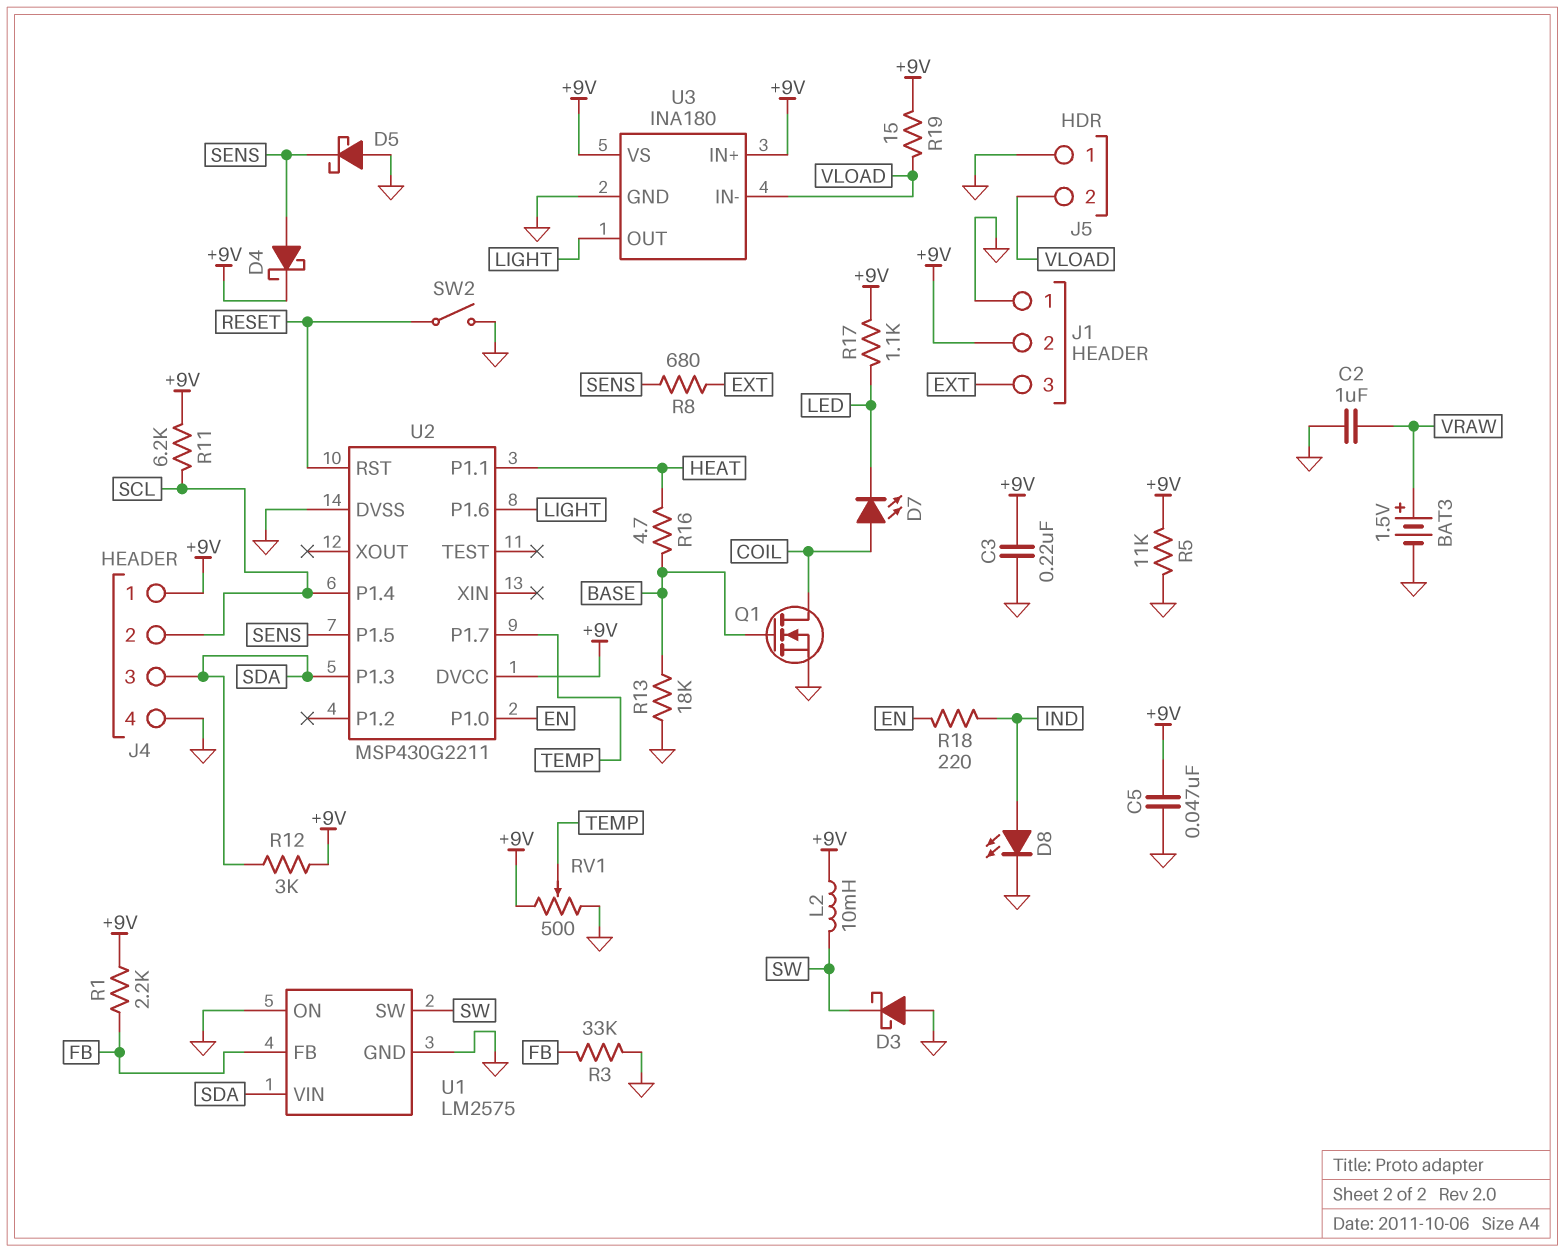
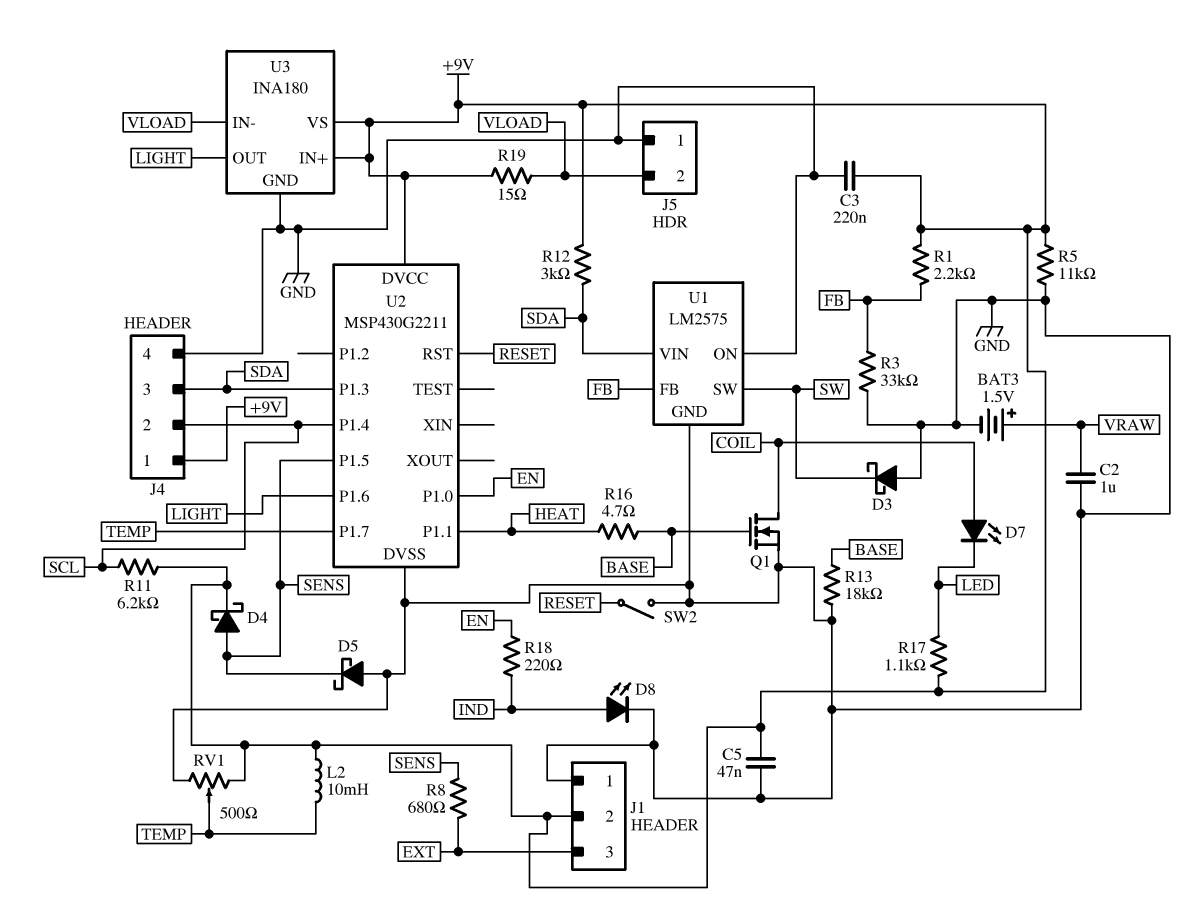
L2: 10mH (+9V, SW) -> 10mH (+9V, TEMP)

